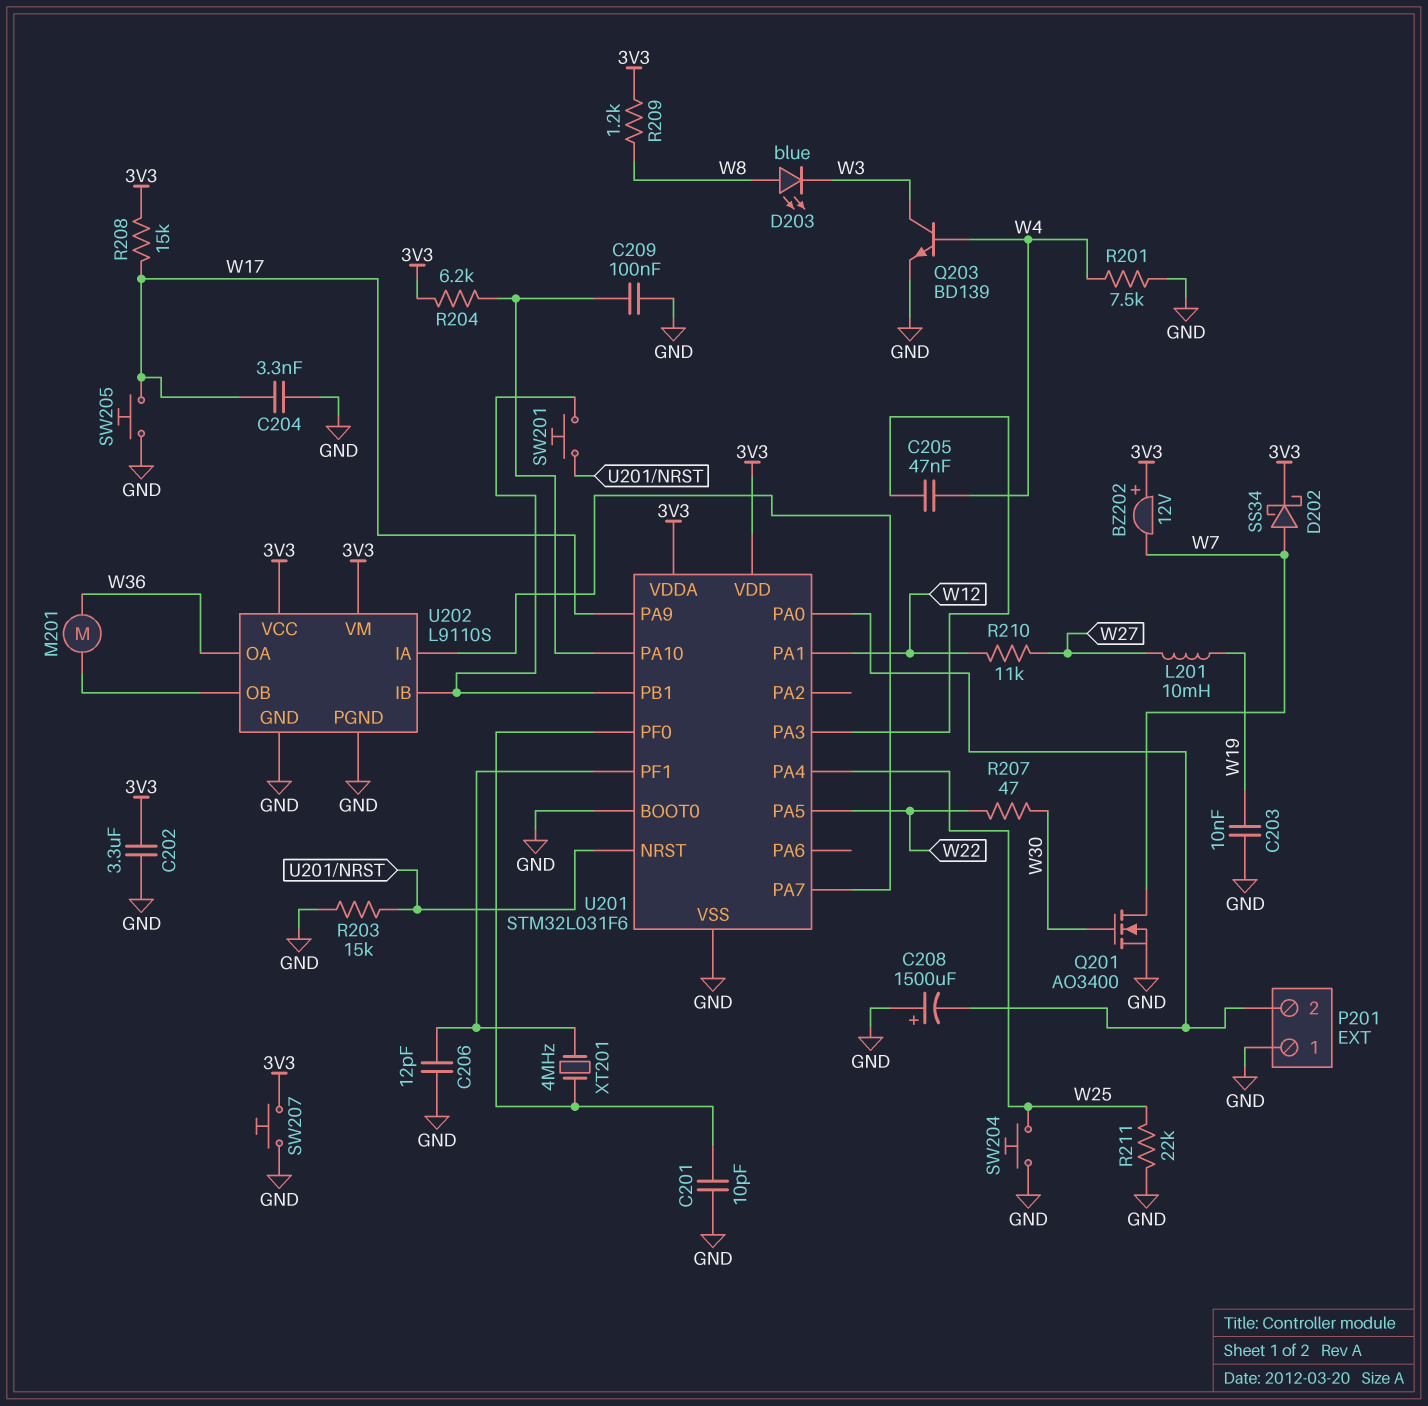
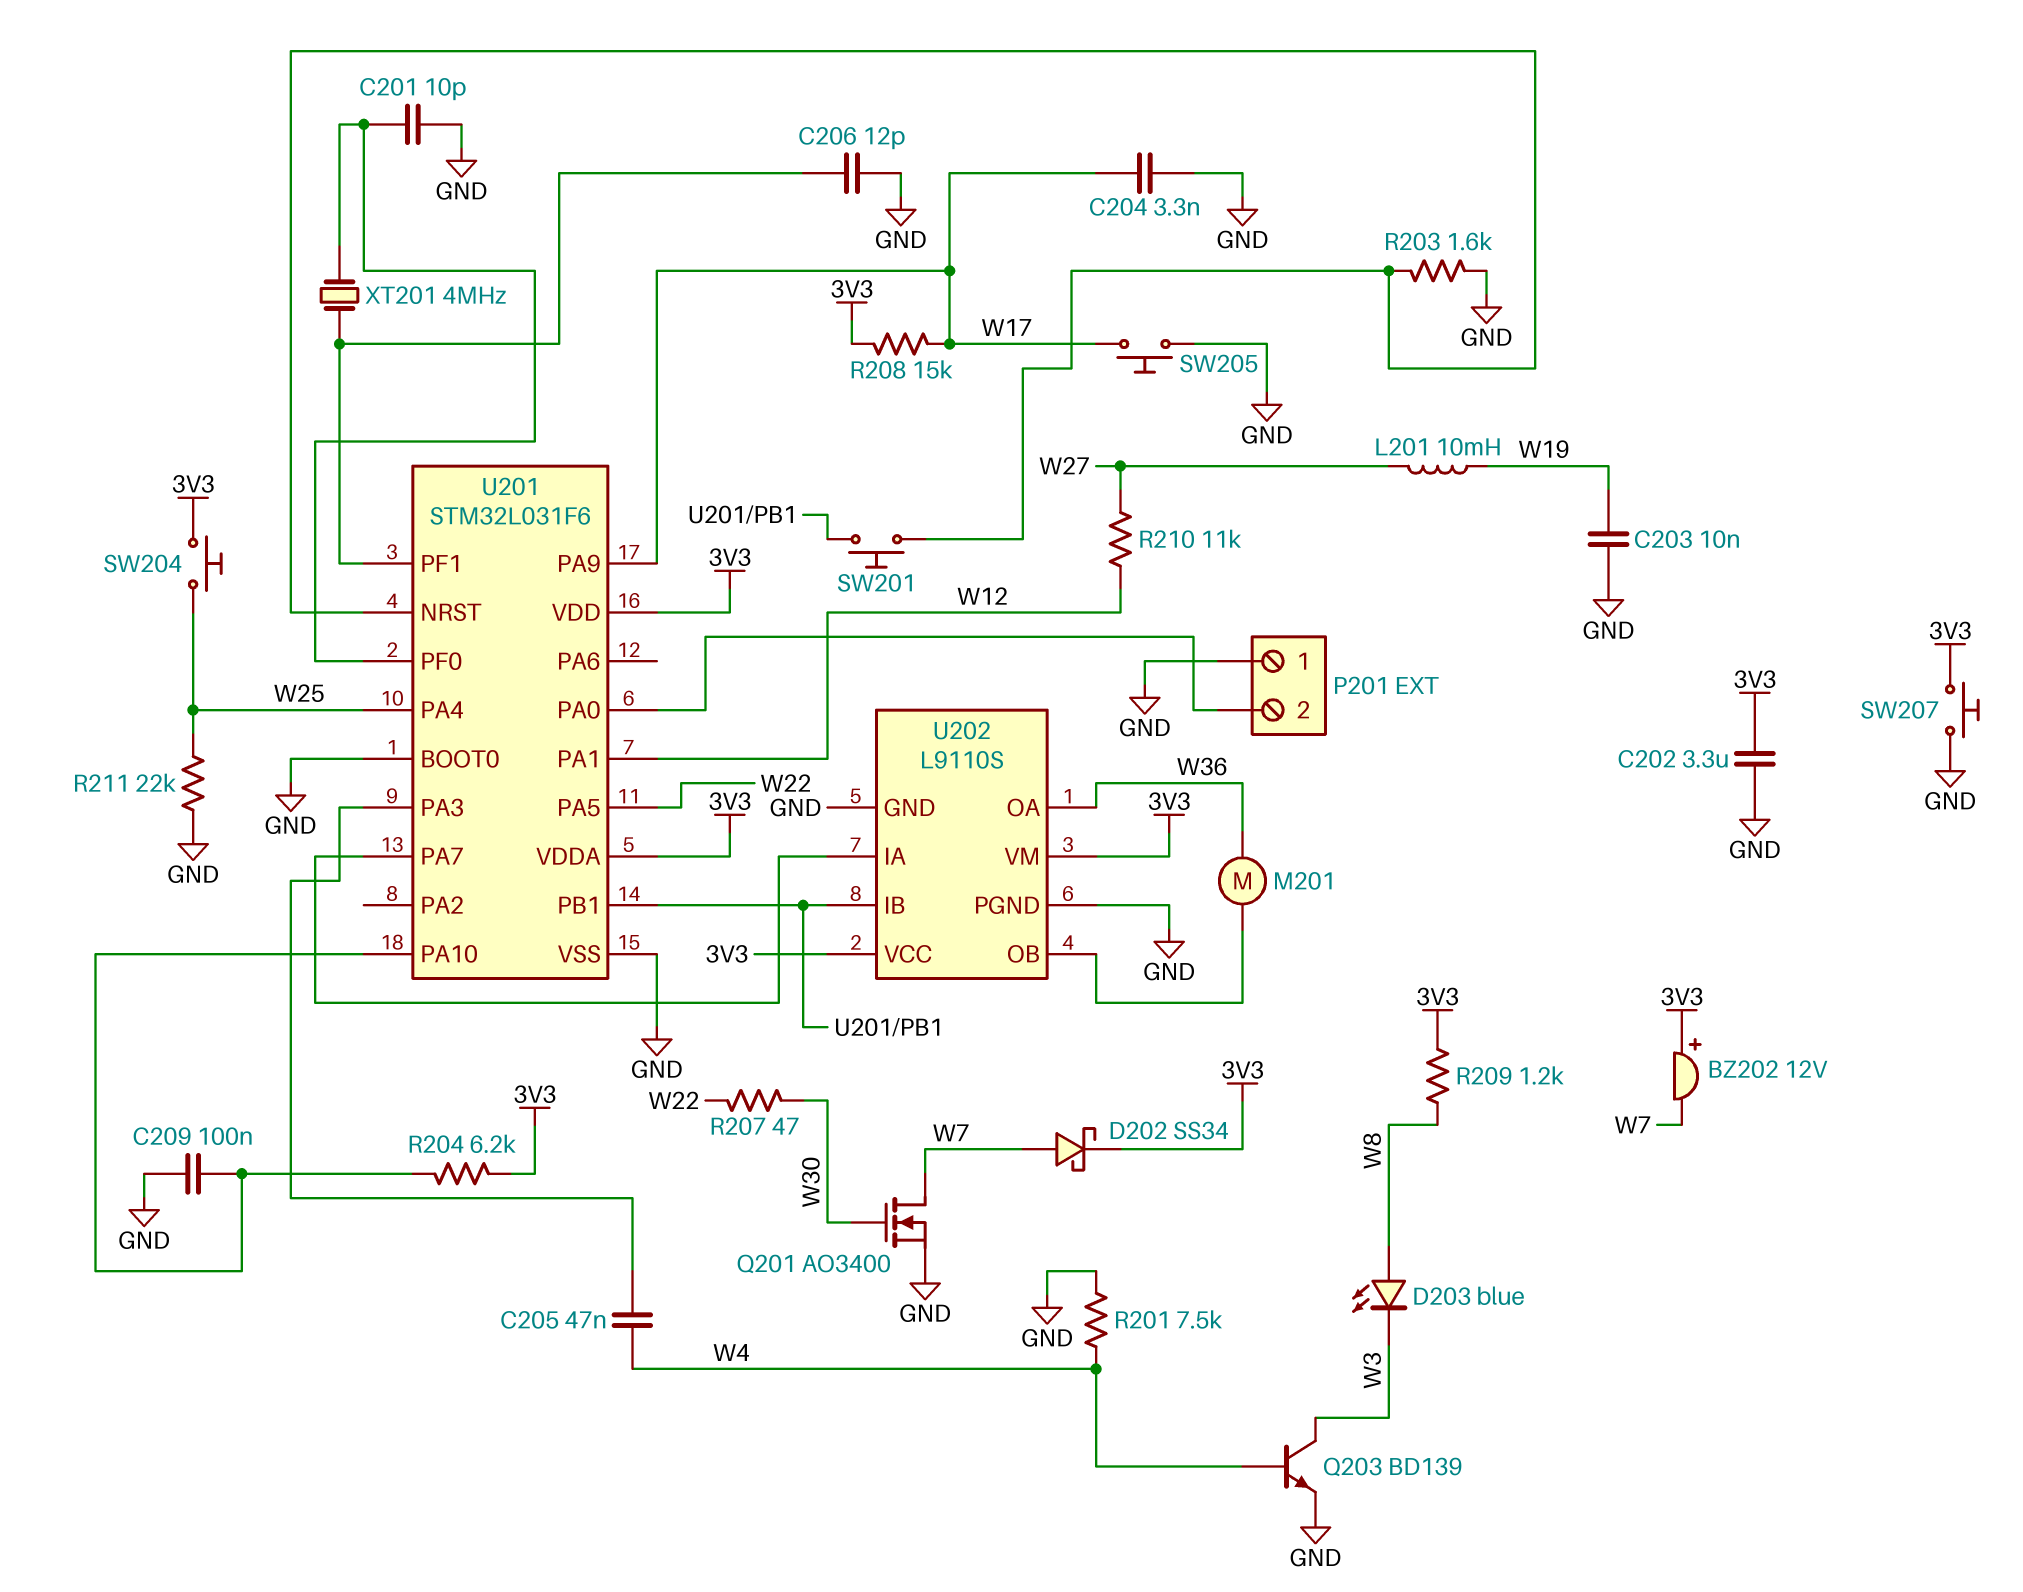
C208: 1500uF (plus GND, minus P201/2) -> none
R203: 15k (GND, U201/NRST) -> 1.6k (GND, U201/NRST)
SW204: button (GND, W25) -> button (3V3, W25)

